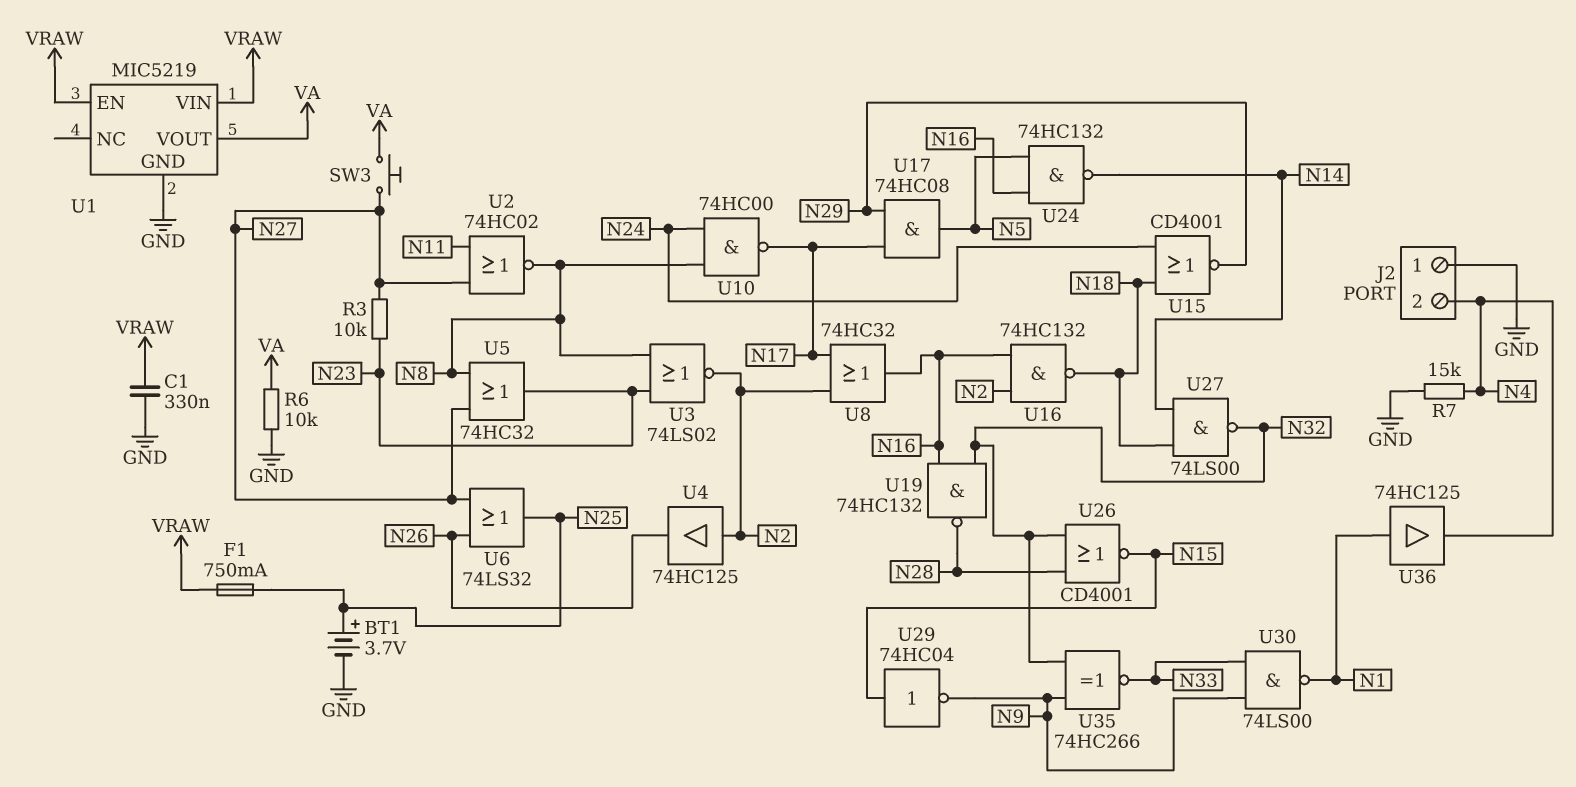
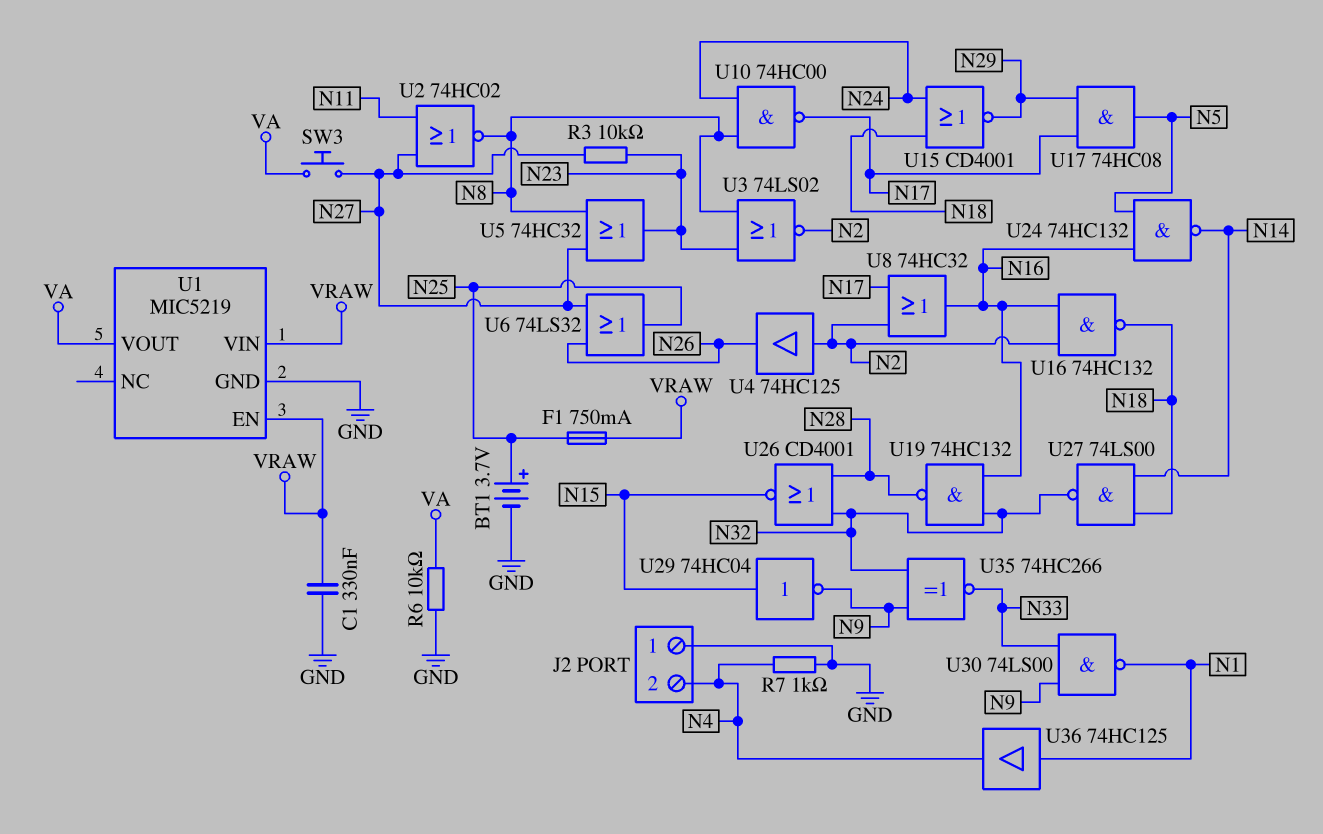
R7: 15k (GND, N4) -> 1k (GND, N4)

